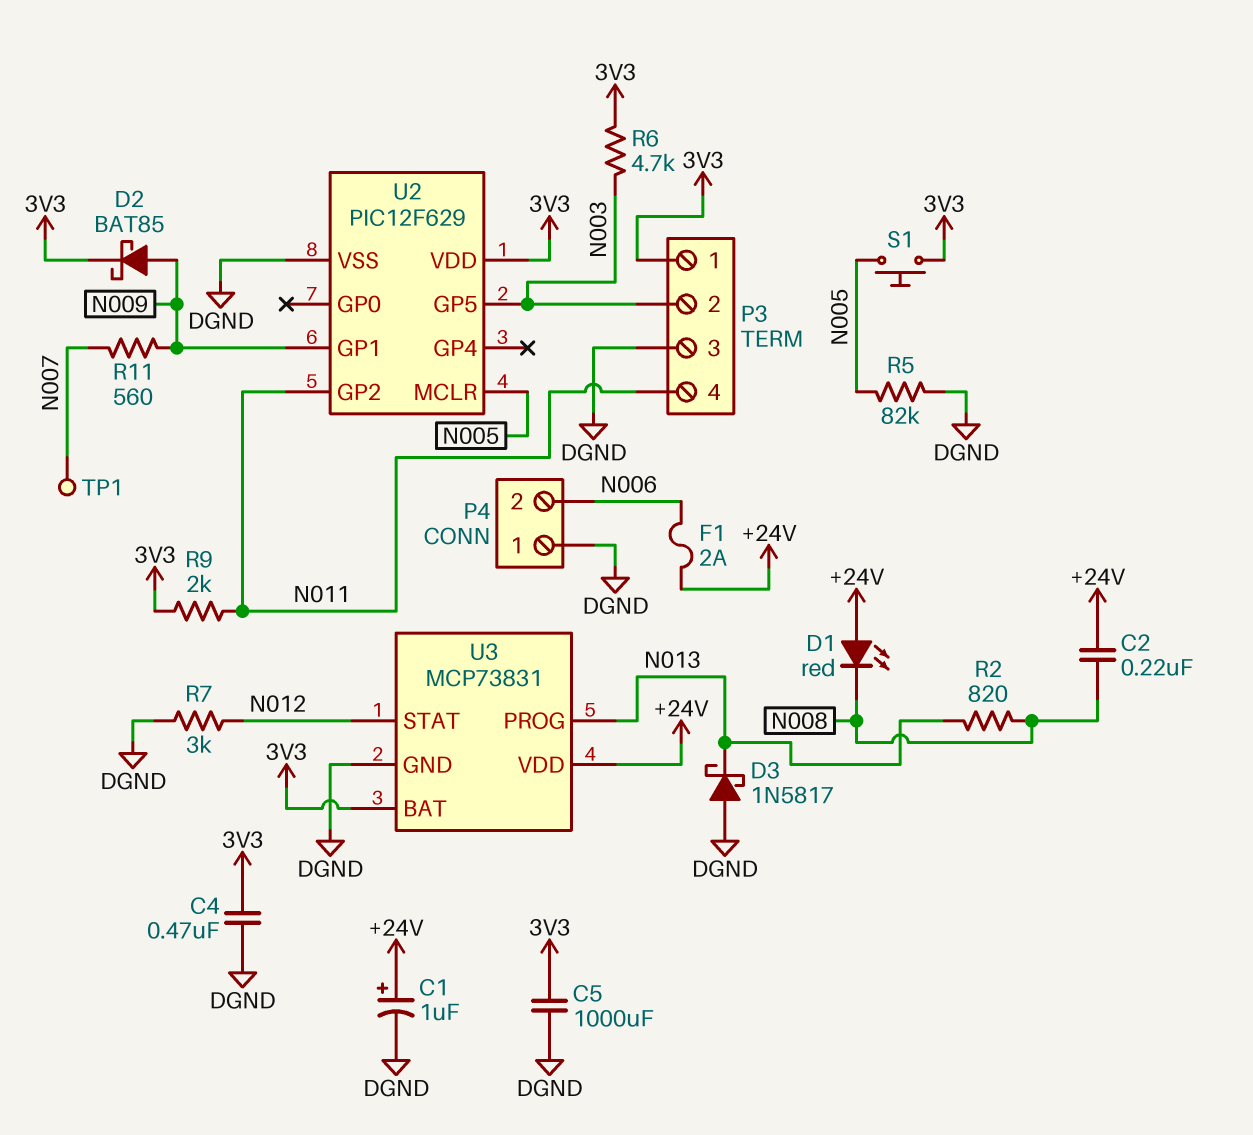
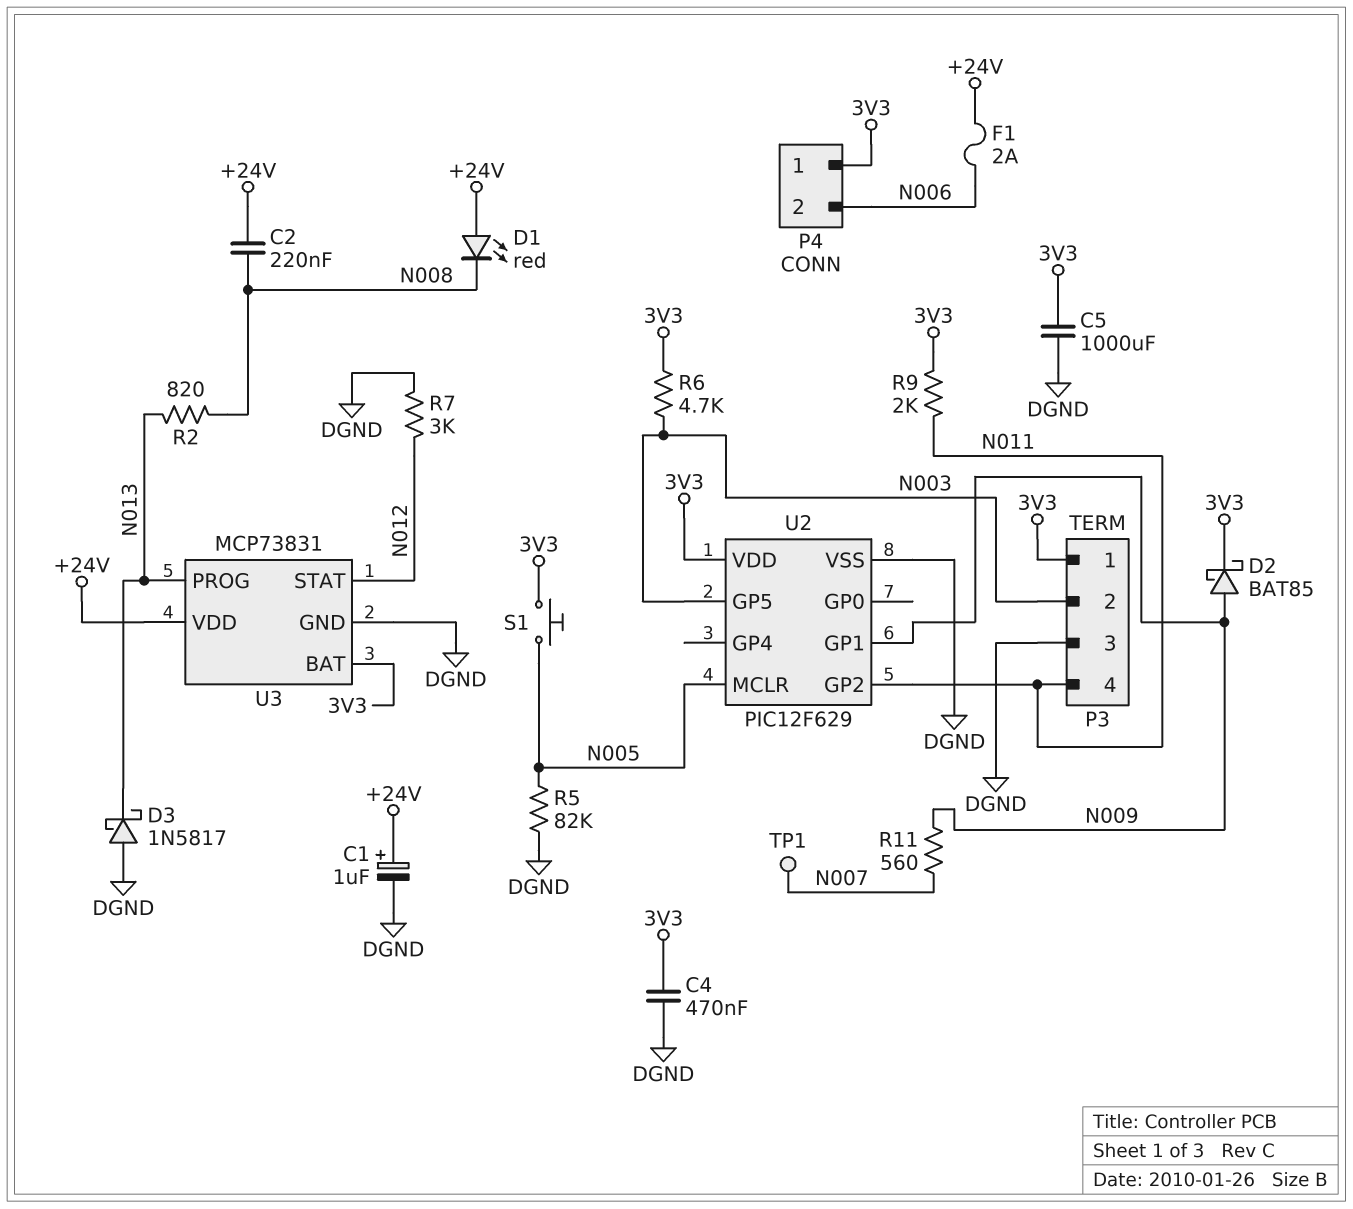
P4 pin 1: DGND -> 3V3

